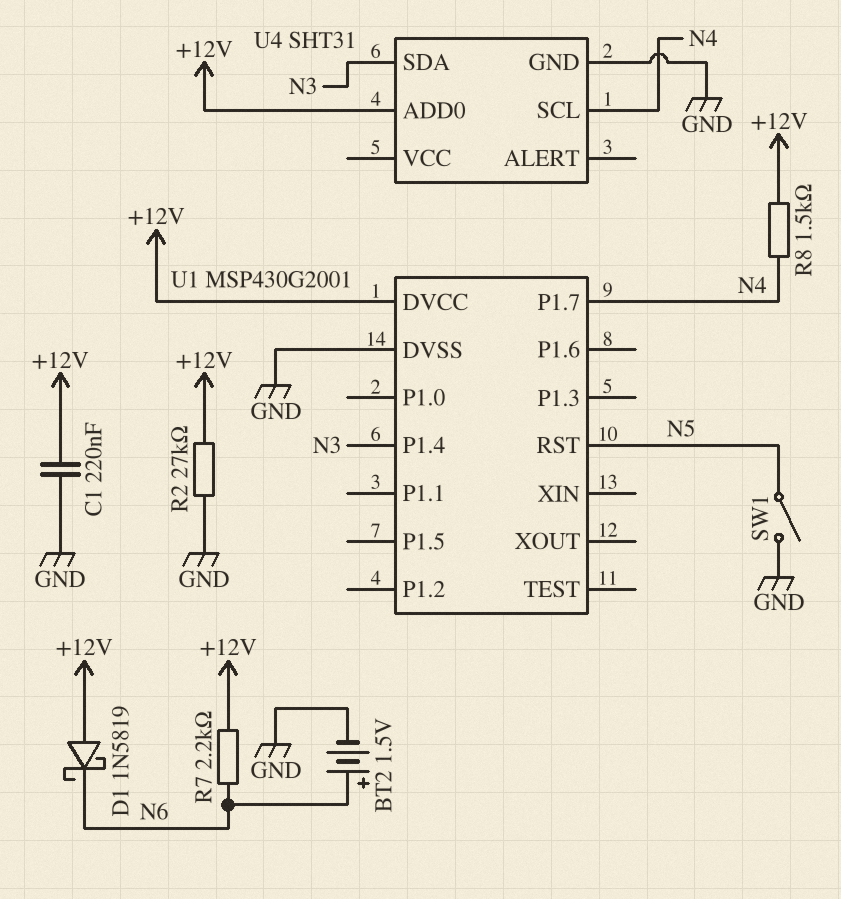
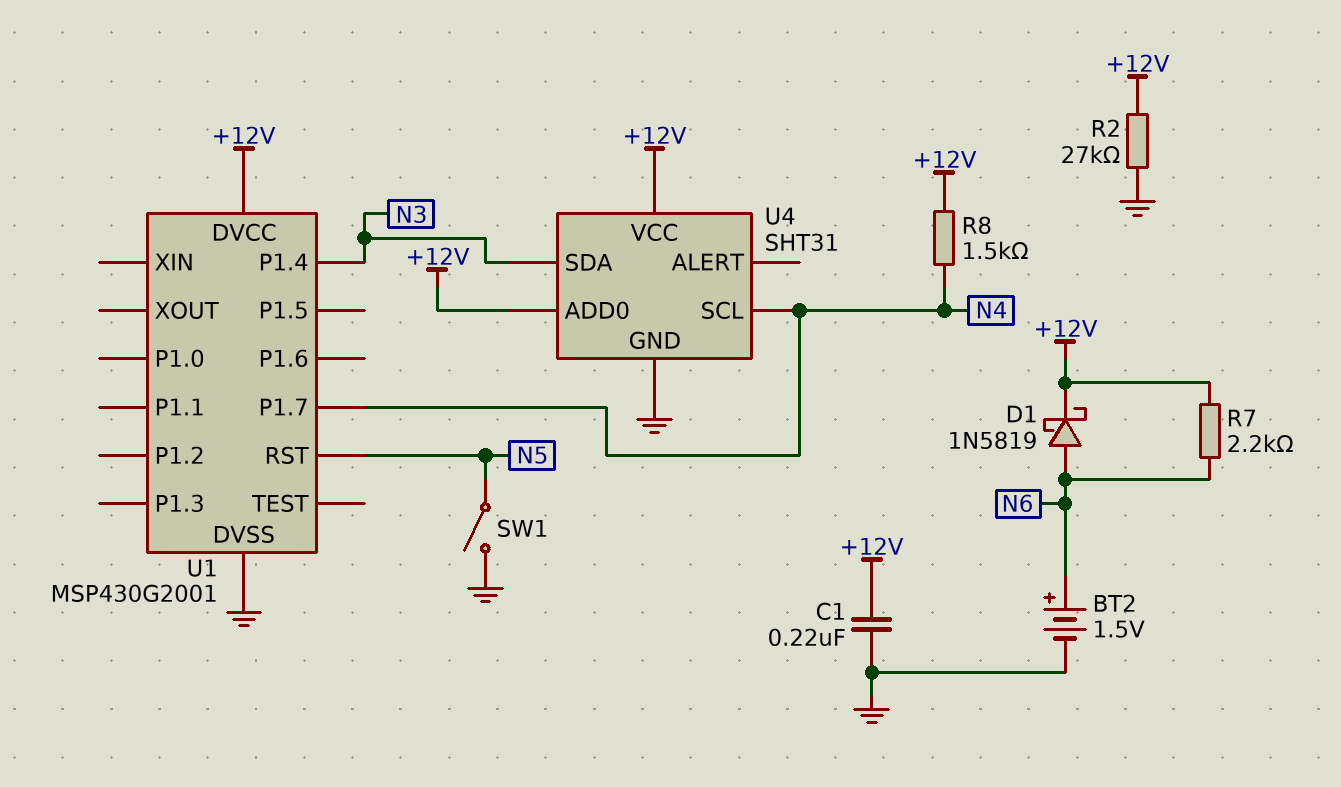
D1: schottky 1N5819 (A +12V, K N6) -> schottky 1N5819 (A N6, K +12V)
U4 pin VCC: none -> +12V

